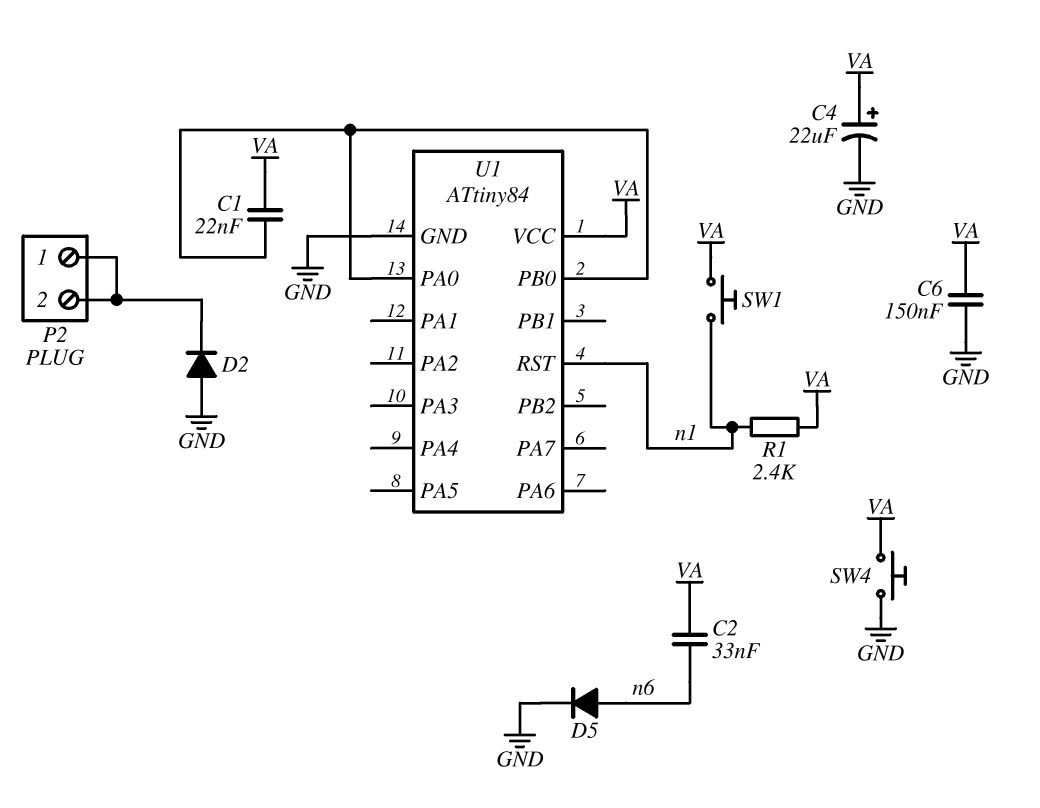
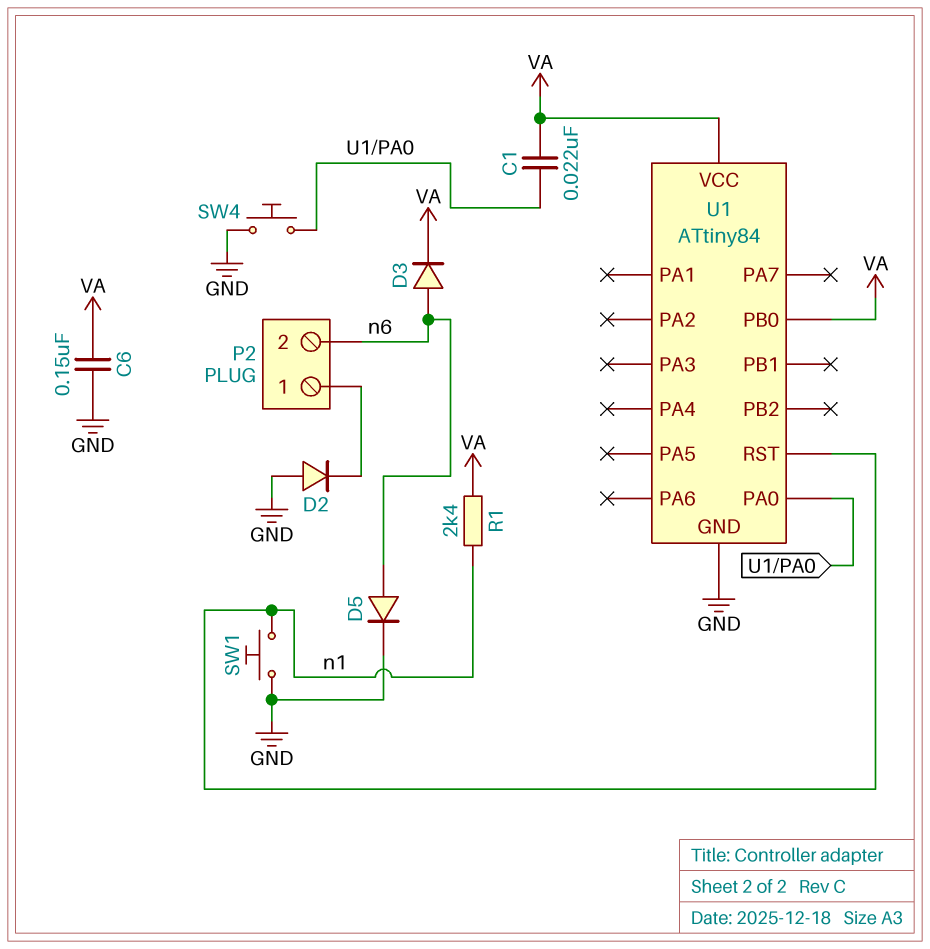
C2: 33nF (VA, n6) -> none
C4: 22uF (plus VA, minus GND) -> none
D3: none -> diode (A n6, K VA)
P2 pin 2: P2/1 -> n6
SW1: button (VA, n1) -> button (GND, n1)
SW4: button (GND, VA) -> button (GND, U1/PA0)
U1 pin PB0: U1/PA0 -> VA

